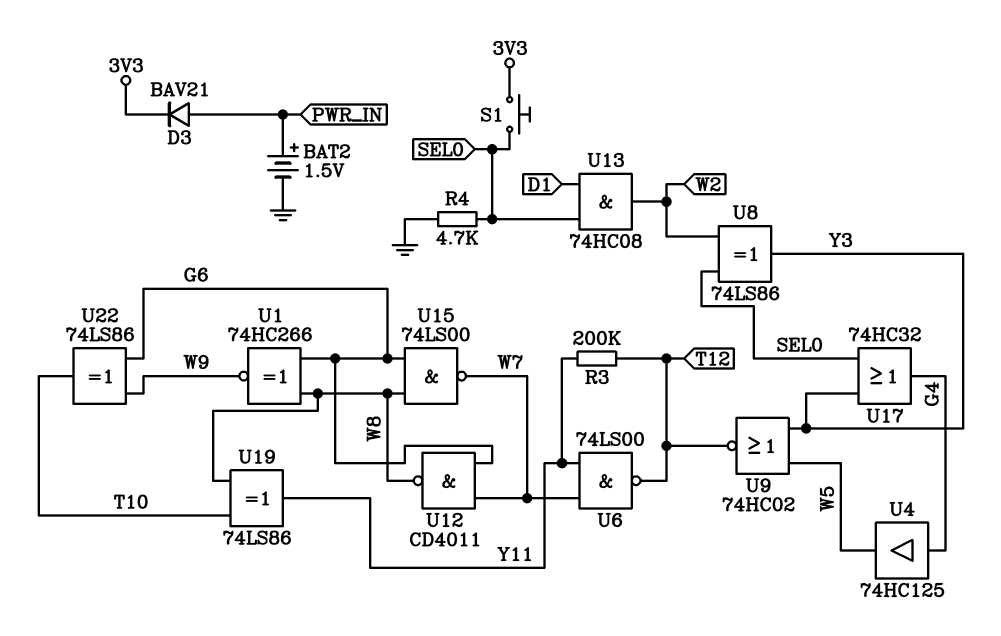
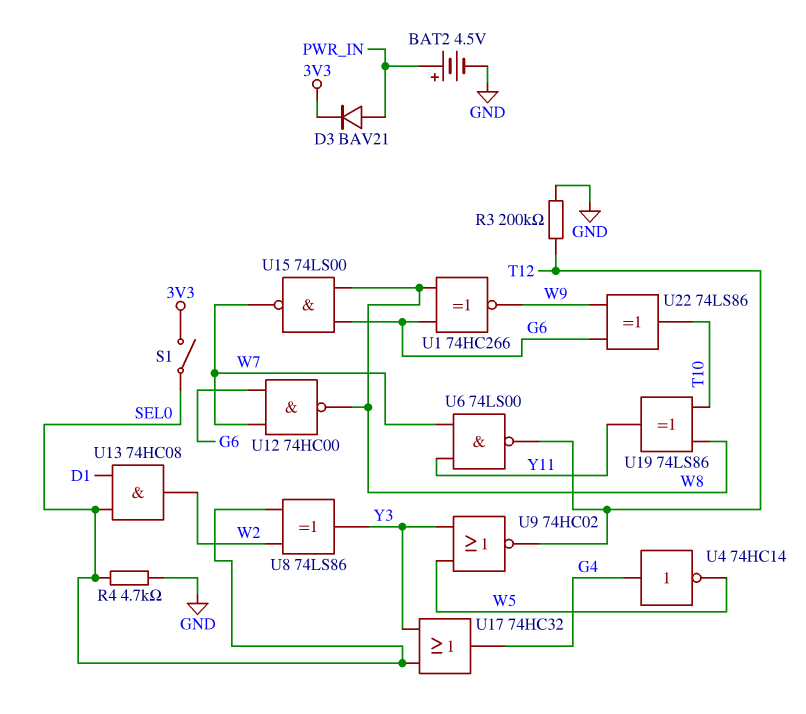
BAT2: 1.5V (plus PWR_IN, minus GND) -> 4.5V (plus PWR_IN, minus GND)
R3: 200k (T12, Y11) -> 200k (GND, T12)
S1: button (3V3, SEL0) -> switch (3V3, SEL0)
U4: buffer 74HC125 (in G4, out W5) -> NOT 74HC14 (in G4, out W5)
U12: NAND CD4011 (in G6, in W7, out W8) -> NAND 74HC00 (in G6, in W7, out W8)

